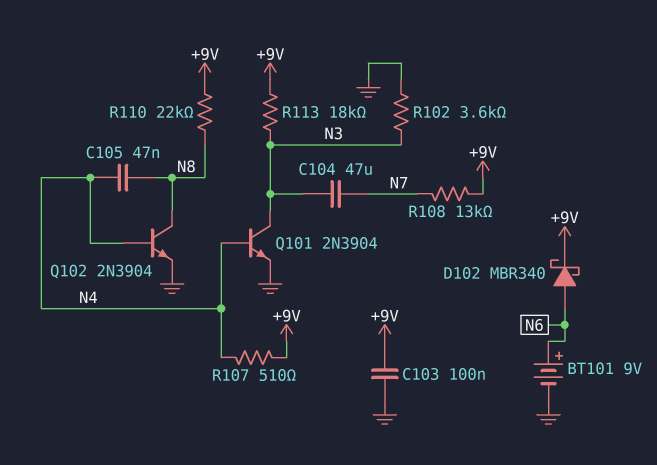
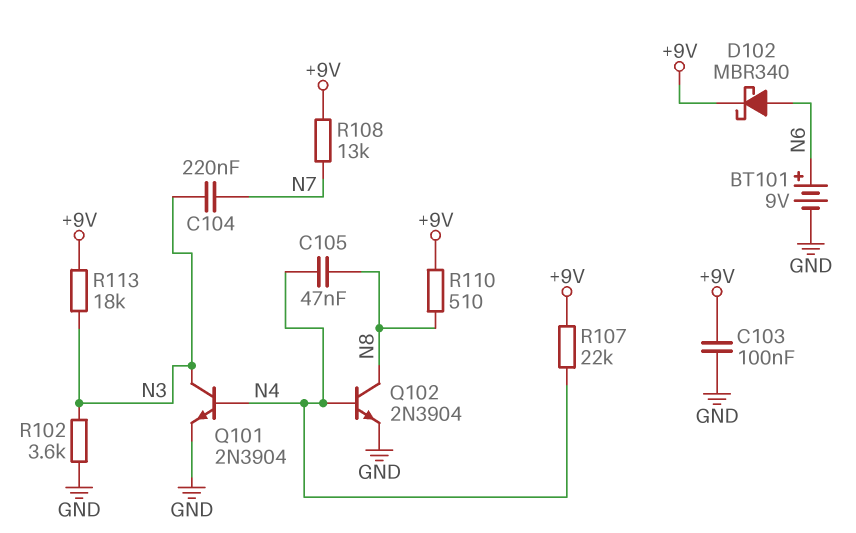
C104: 47uF (N3, N7) -> 220nF (N3, N7)
R107: 510 (+9V, N4) -> 22k (+9V, N4)
R110: 22k (+9V, N8) -> 510 (+9V, N8)

